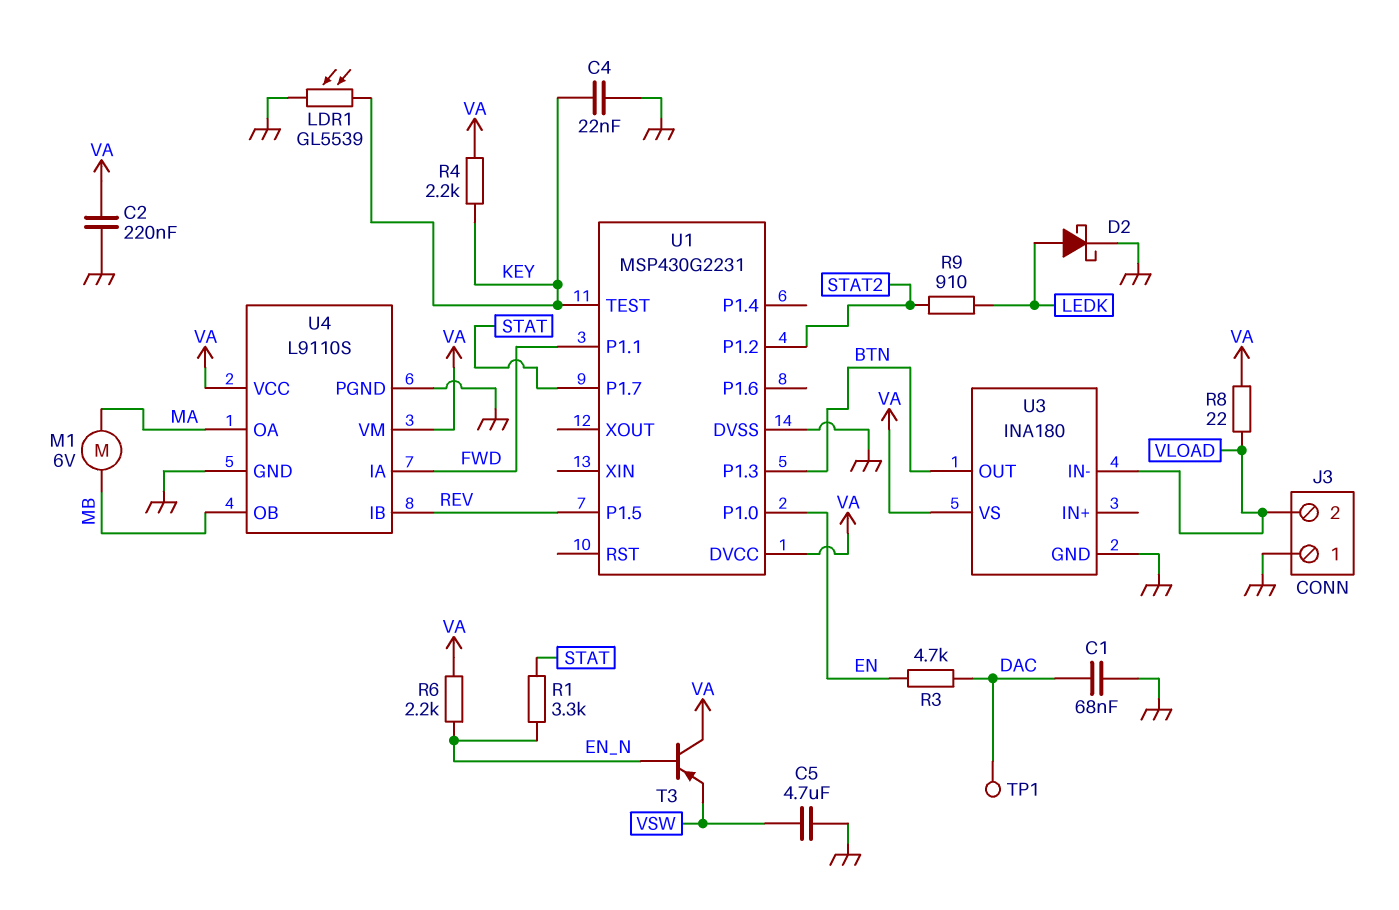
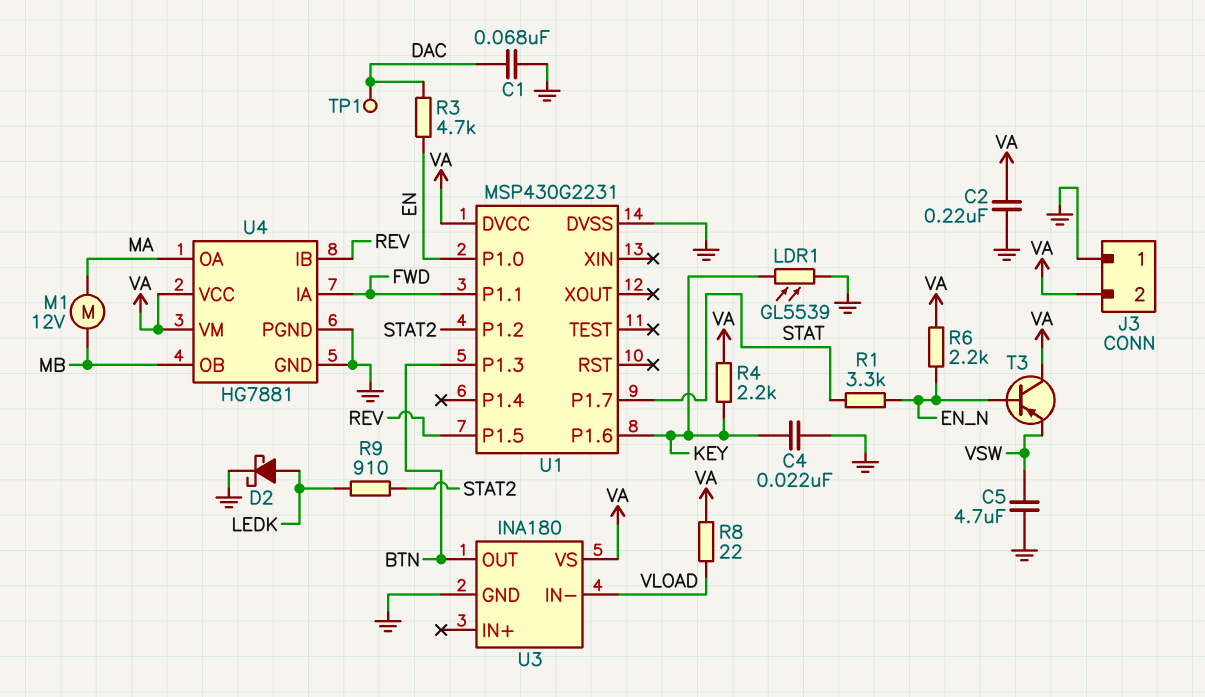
J3 pin 2: VLOAD -> VA
M1: motor 6V (MA, MB) -> motor 12V (MA, MB)
U1 pin P1.6: none -> KEY
U1 pin TEST: KEY -> none
U4: L9110S -> HG7881

